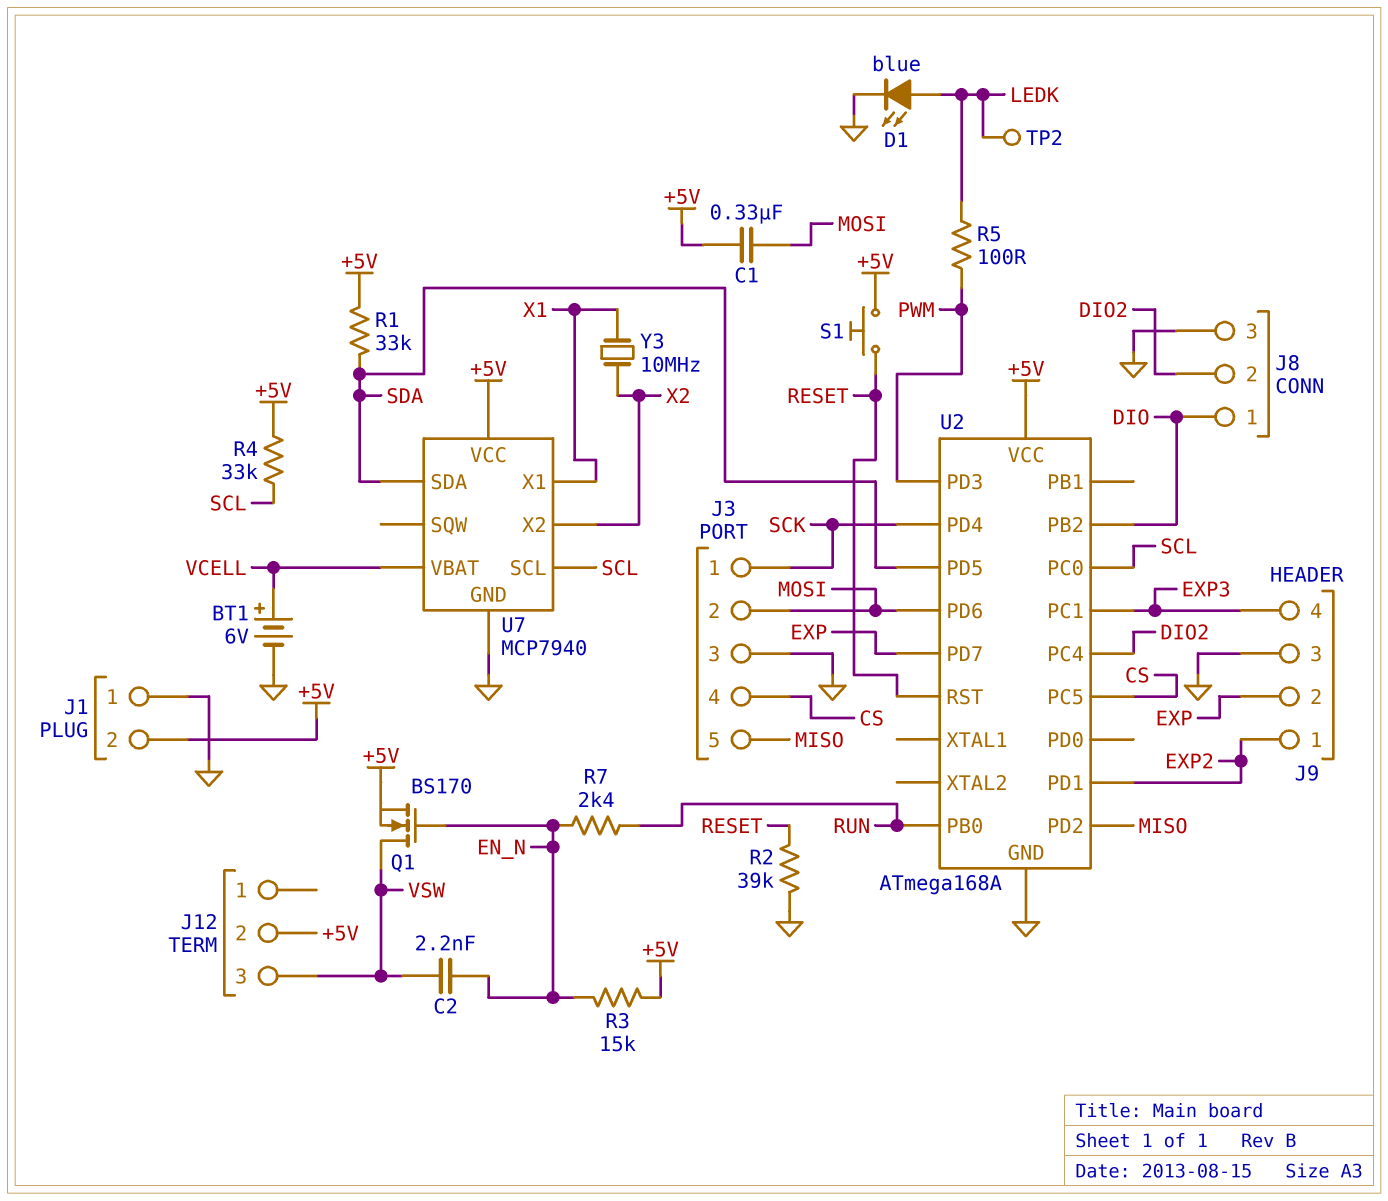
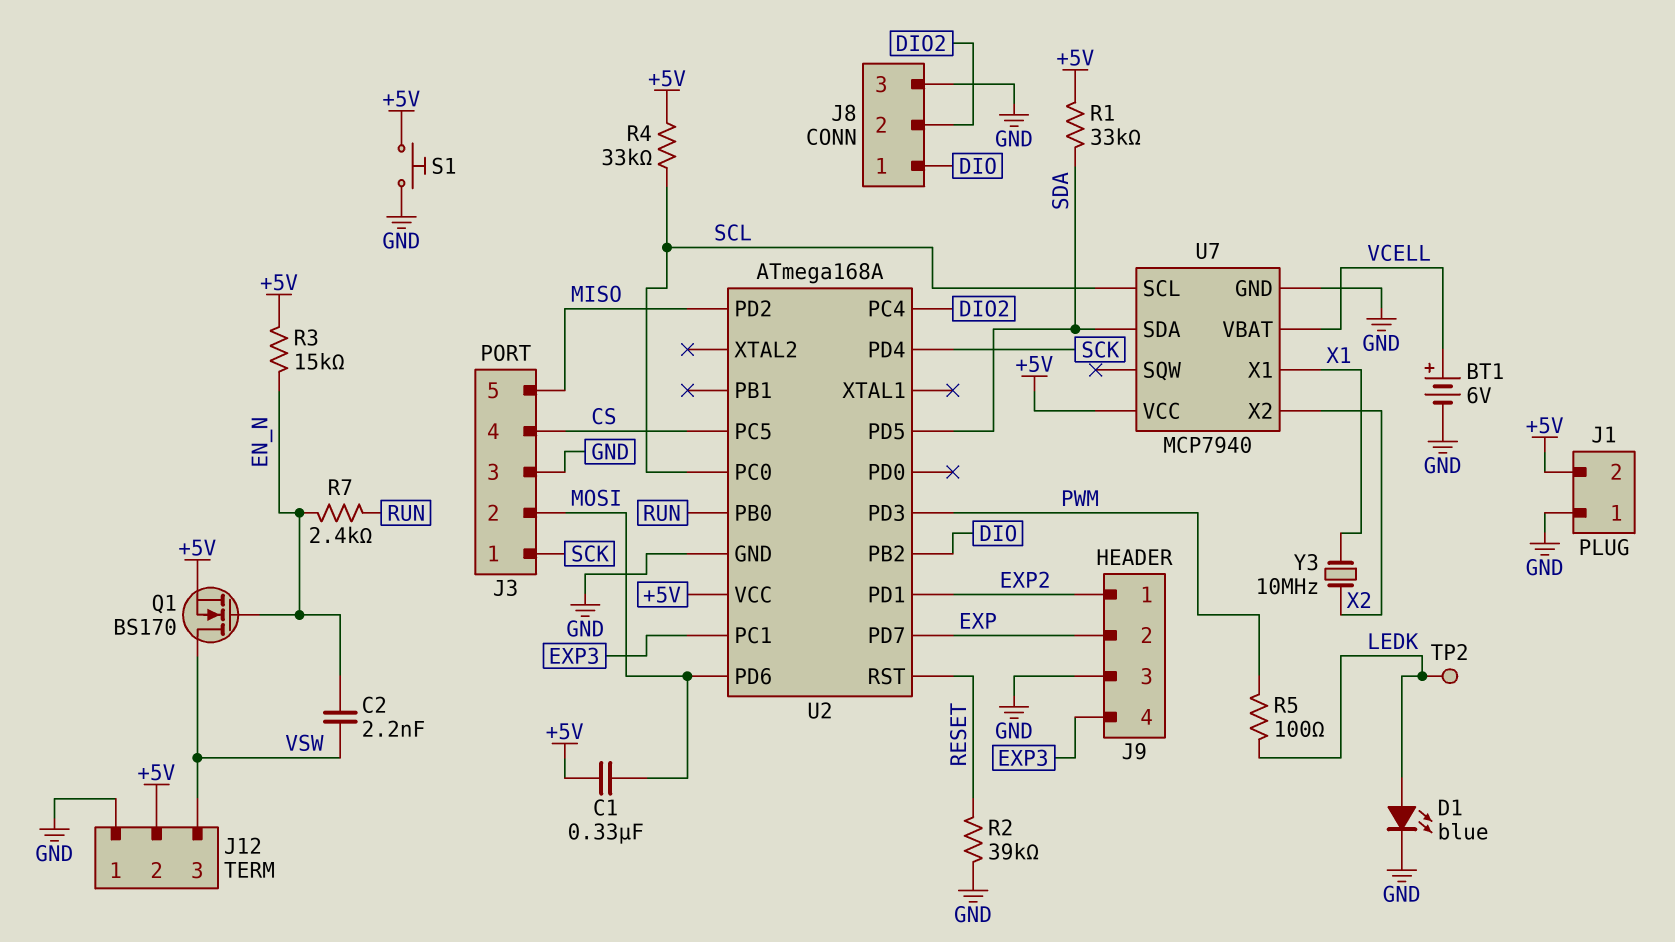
J12 pin 1: none -> GND
S1: button (+5V, RESET) -> button (+5V, GND)

